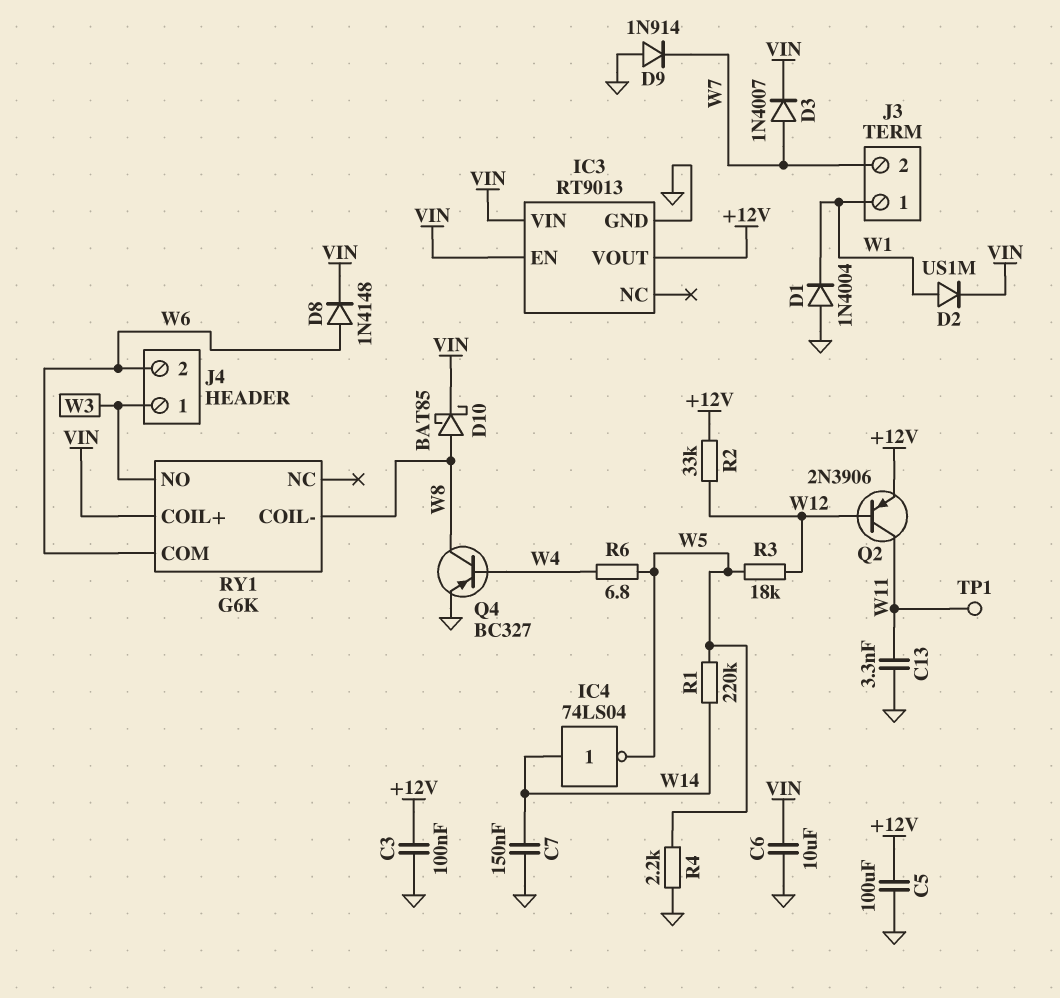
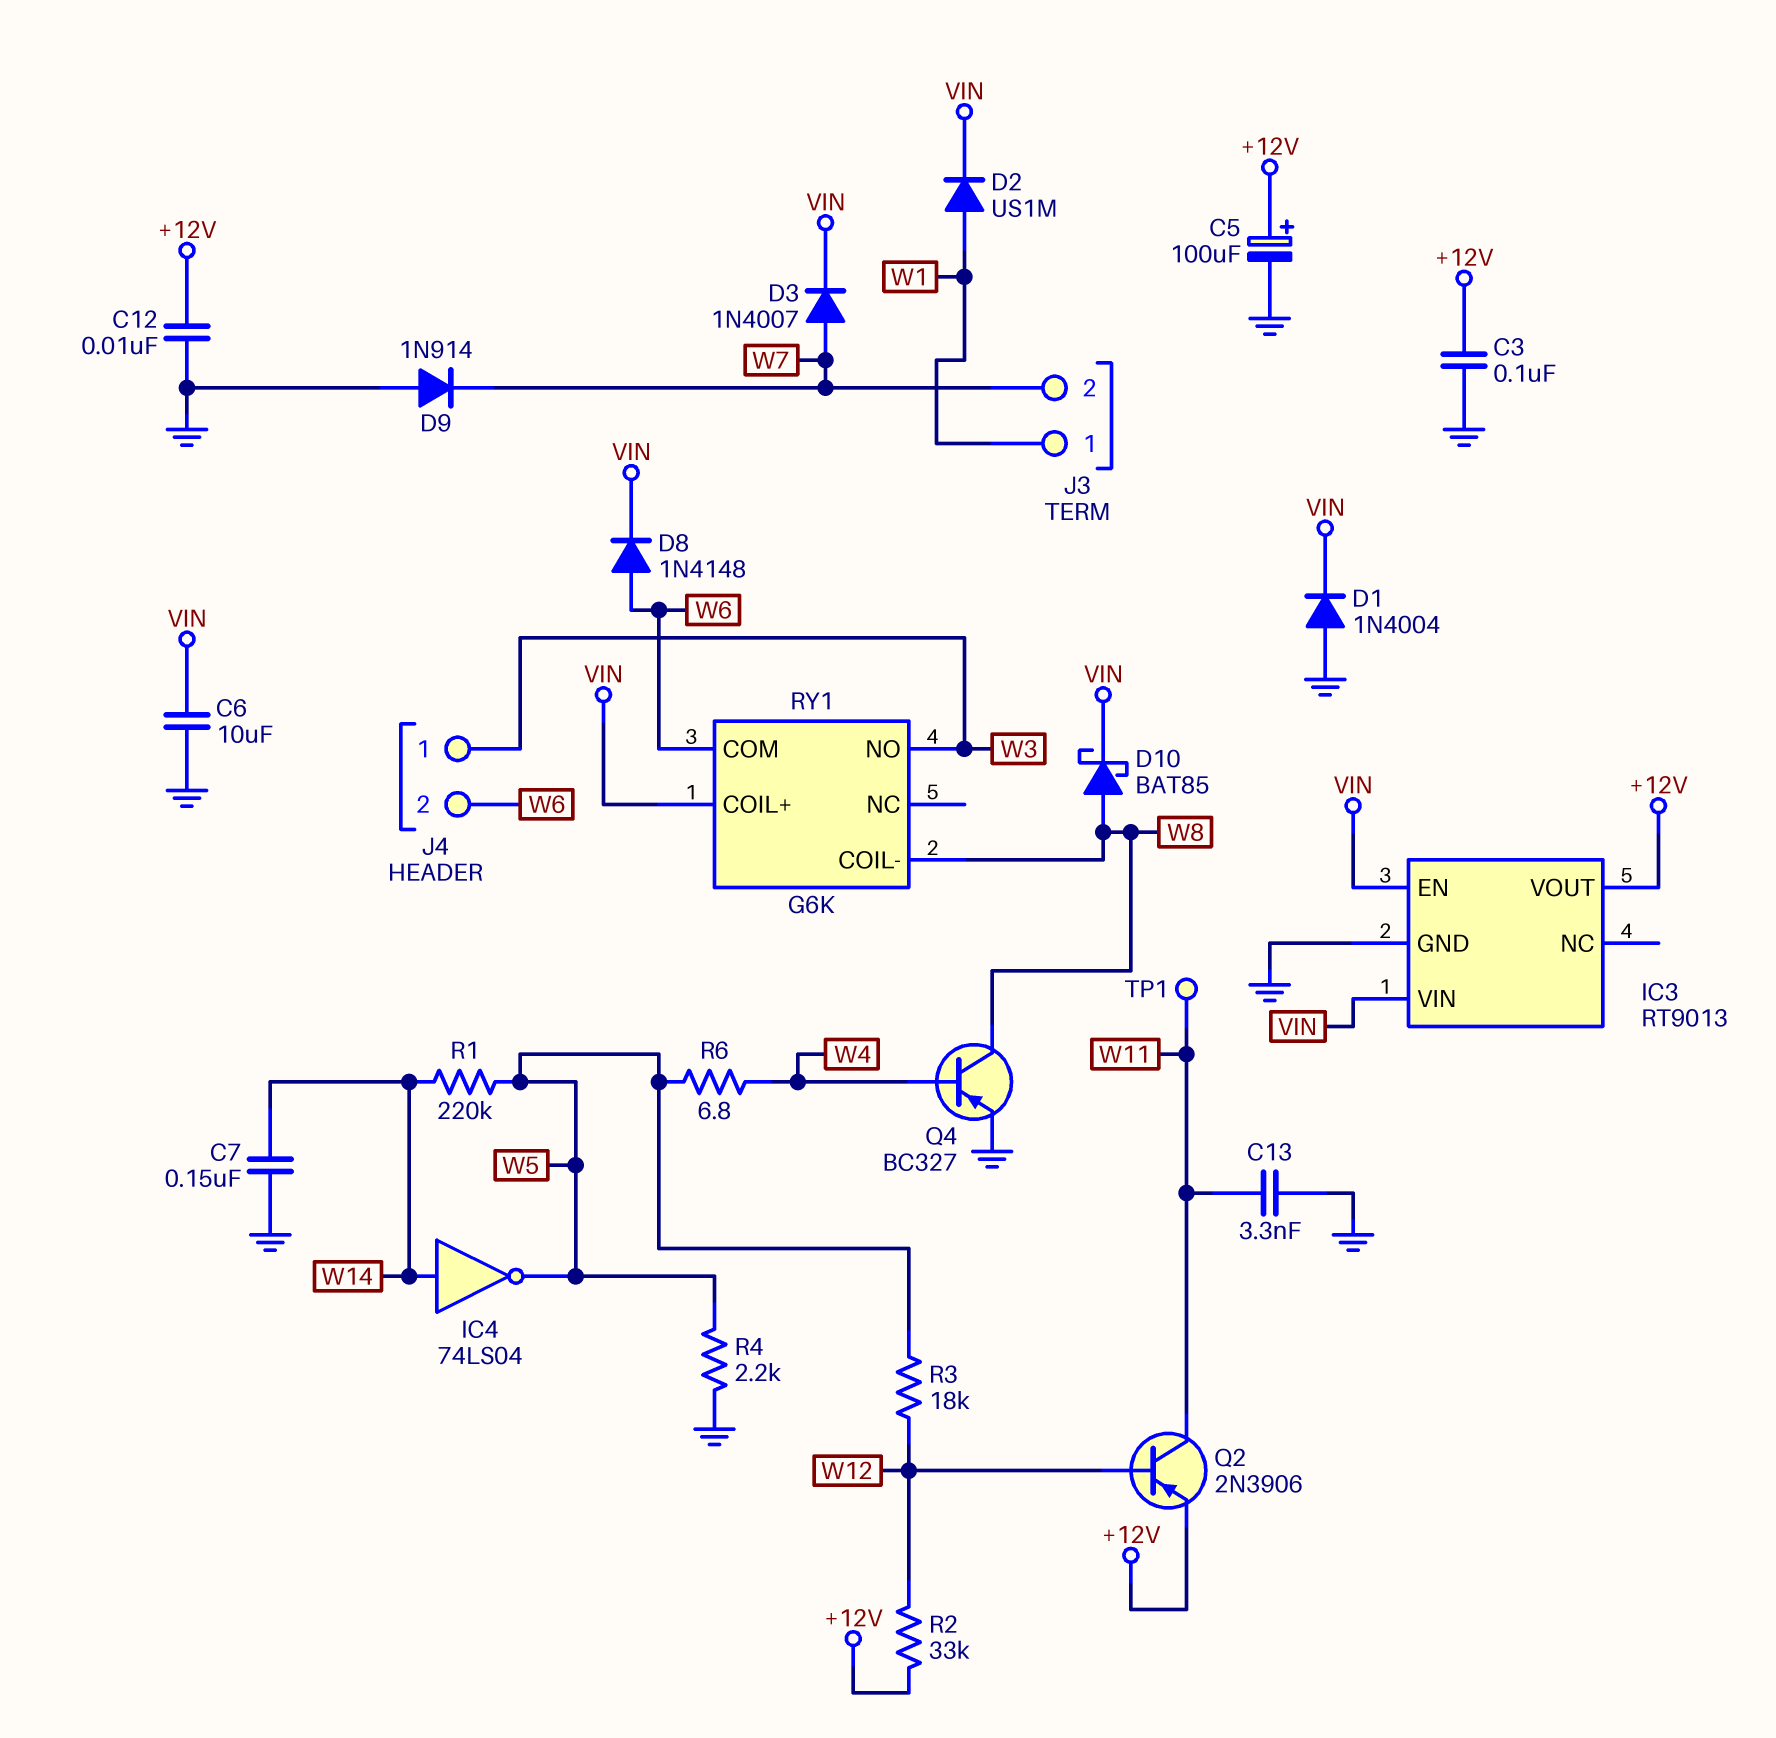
C5: 100uF (+12V, GND) -> 100uF (plus +12V, minus GND)
C12: none -> 10nF (+12V, GND)
D1: diode 1N4004 (A GND, K W1) -> diode 1N4004 (A GND, K VIN)

